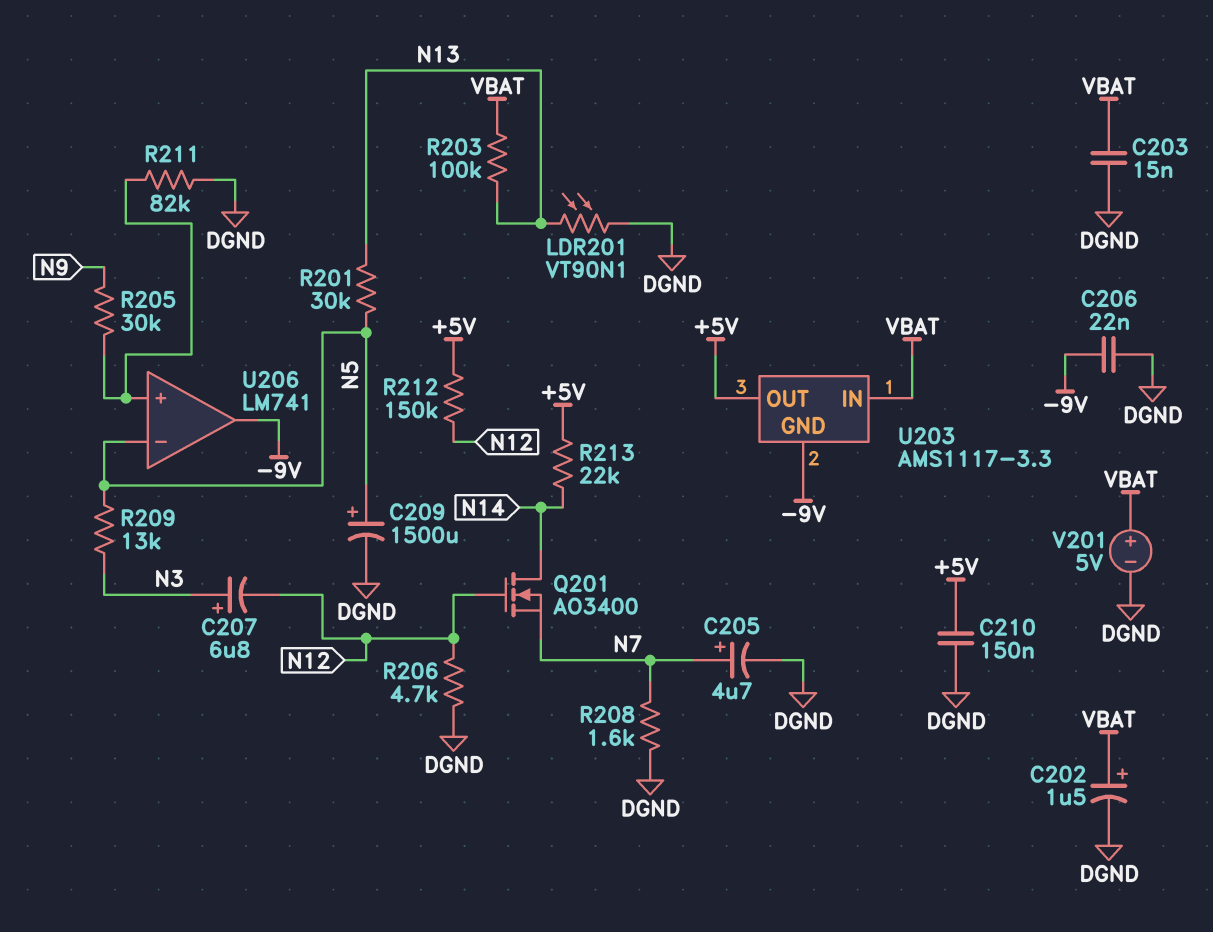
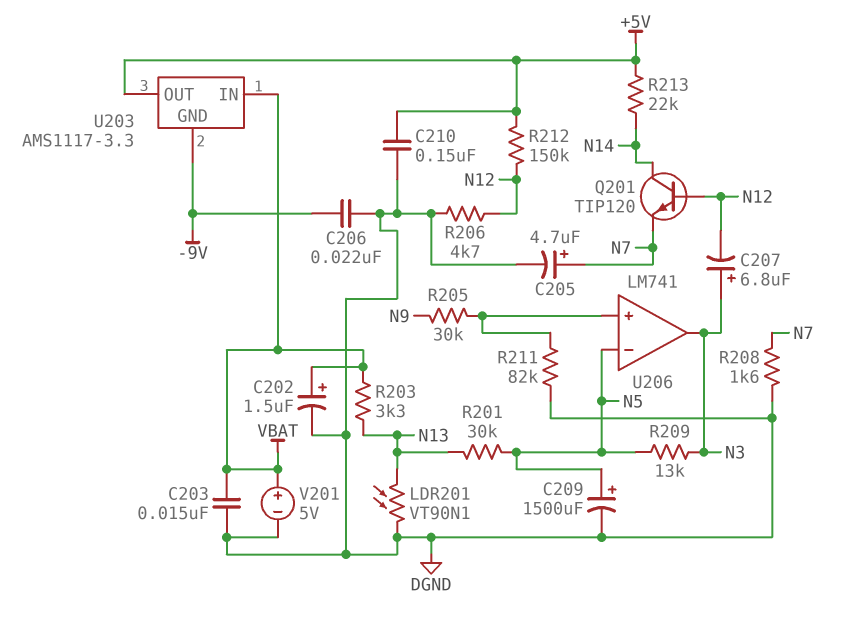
Q201: NMOS AO3400 (G N12, D N14, S N7) -> NPN TIP120 (B N12, C N14, E N7)
R203: 100k (N13, VBAT) -> 3.3k (N13, VBAT)
U206 pin out: -9V -> N3

